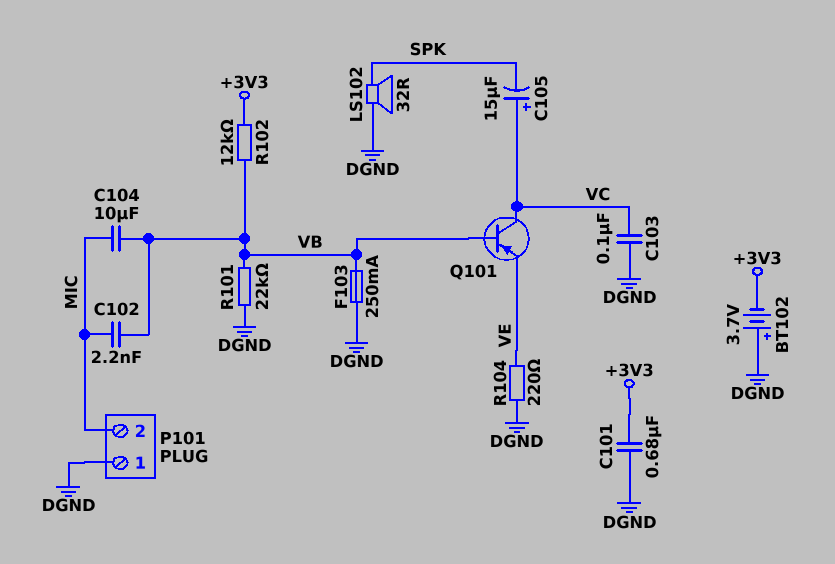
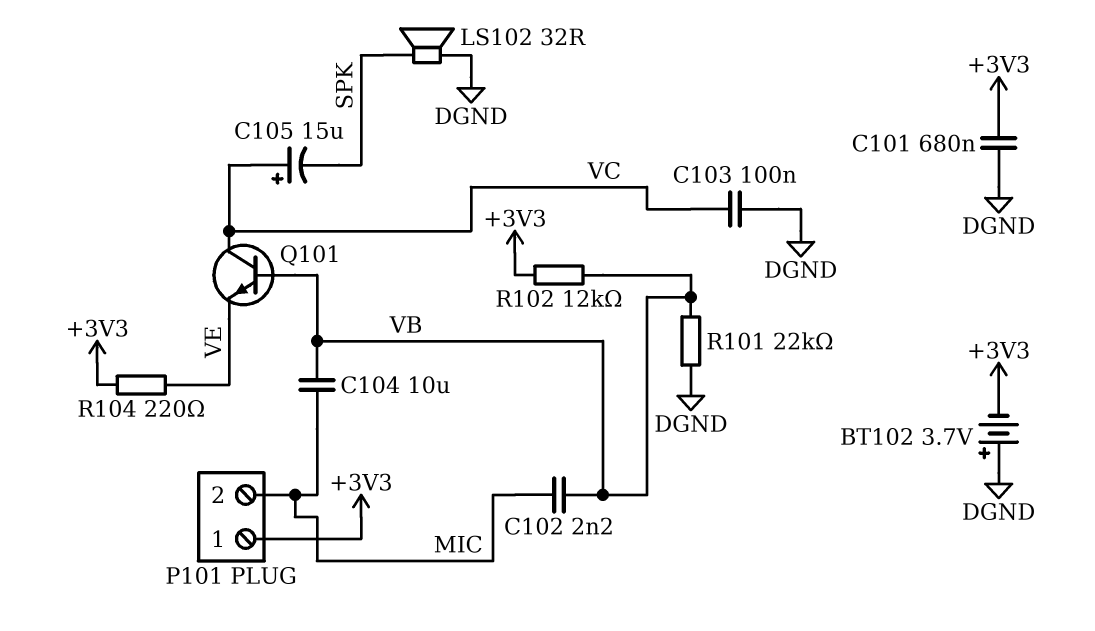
F103: 250mA (DGND, VB) -> none
P101 pin 1: DGND -> +3V3
Q101: PNP (B VB, C VC, E VE) -> NPN (B VB, C VC, E VE)
R104: 220 (DGND, VE) -> 220 (+3V3, VE)

